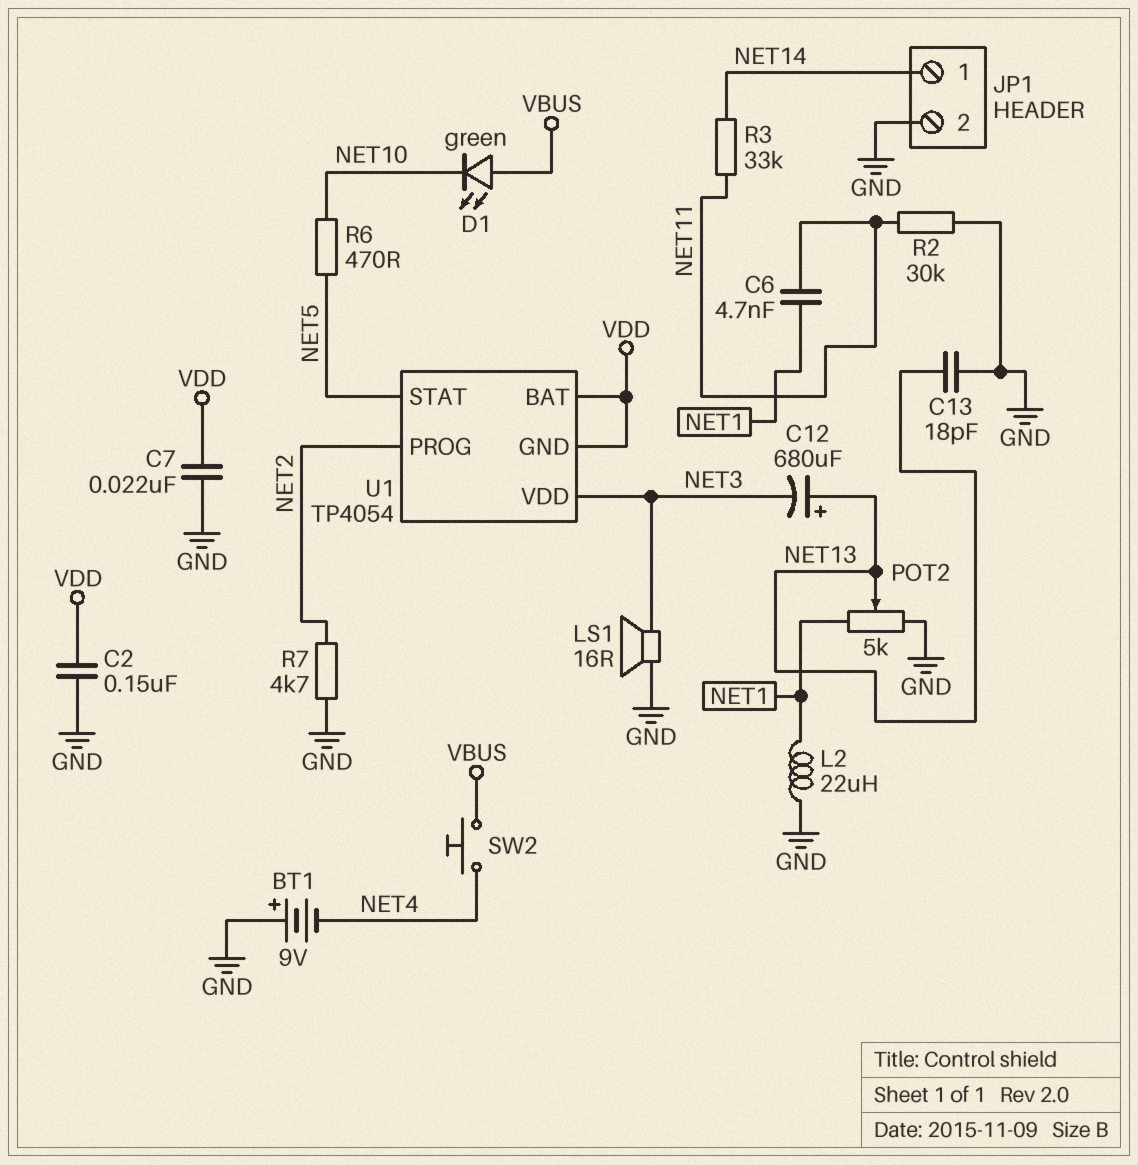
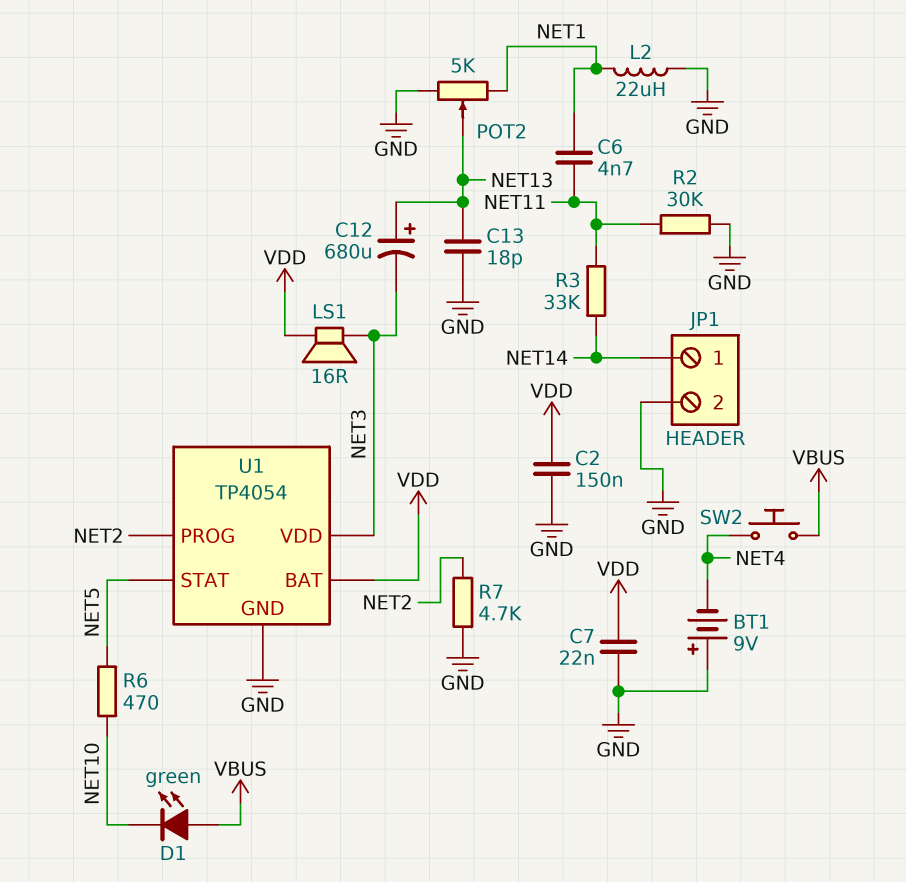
LS1: speaker 16R (GND, NET3) -> speaker 16R (NET3, VDD)
U1 pin GND: VDD -> GND

